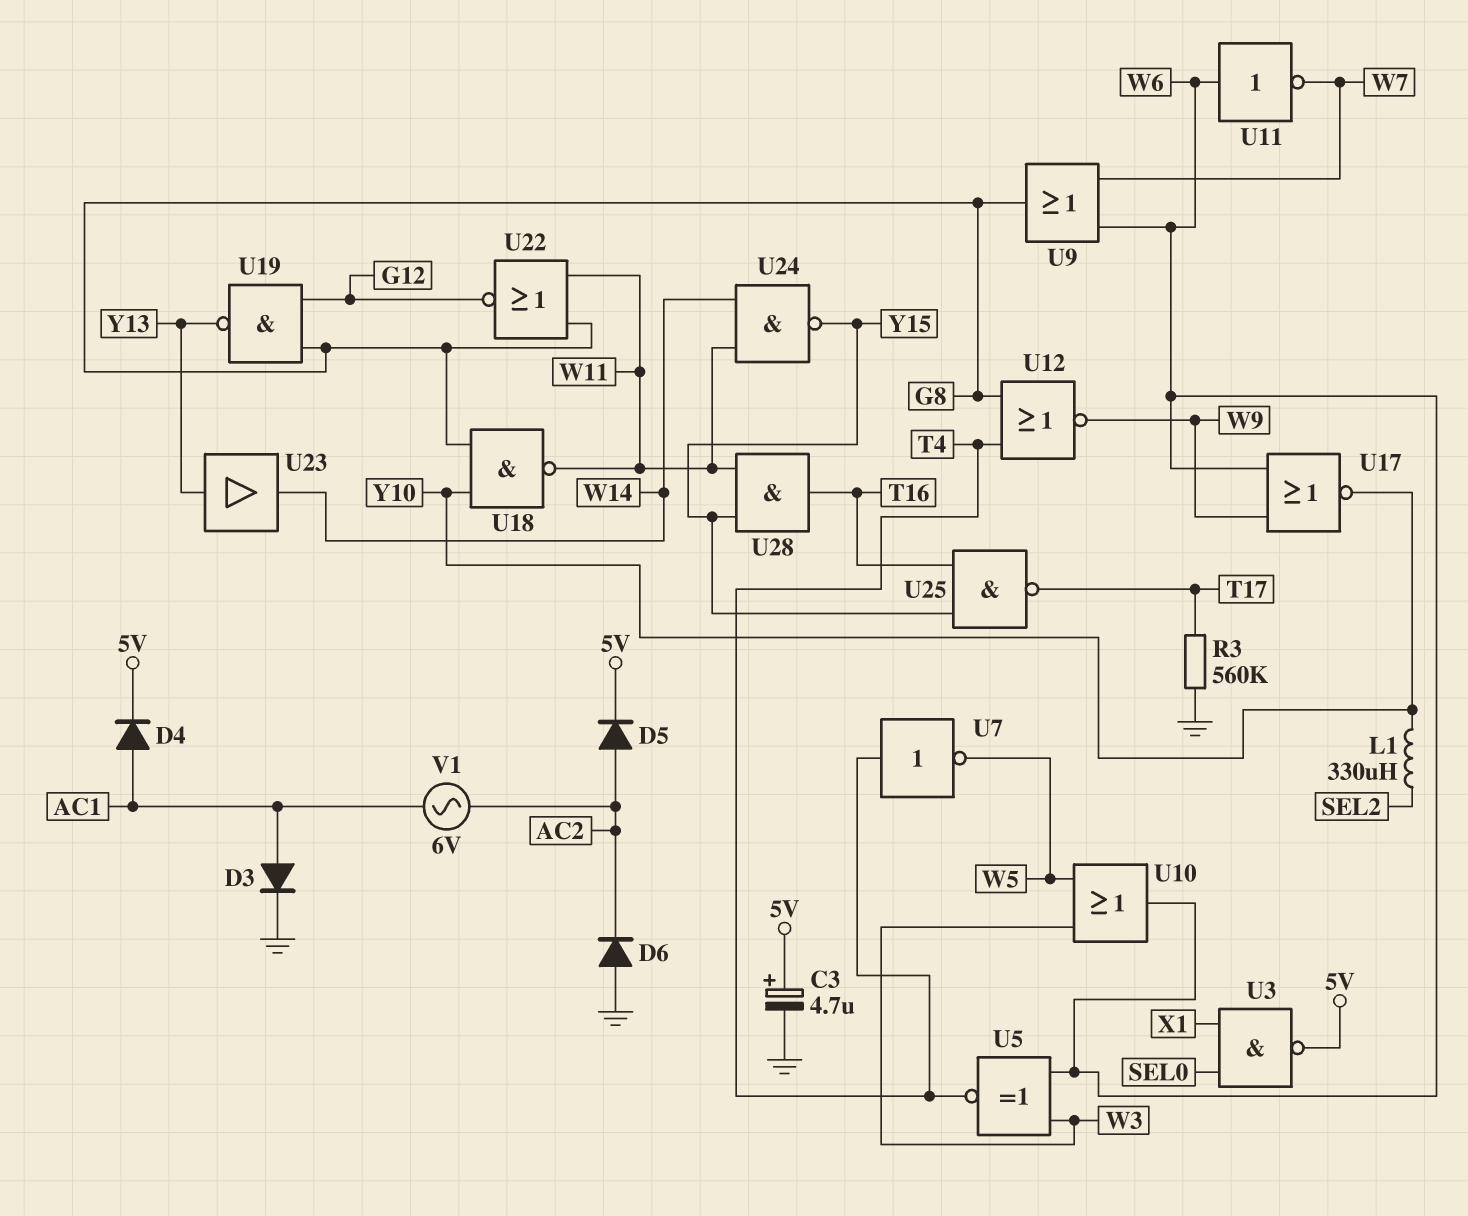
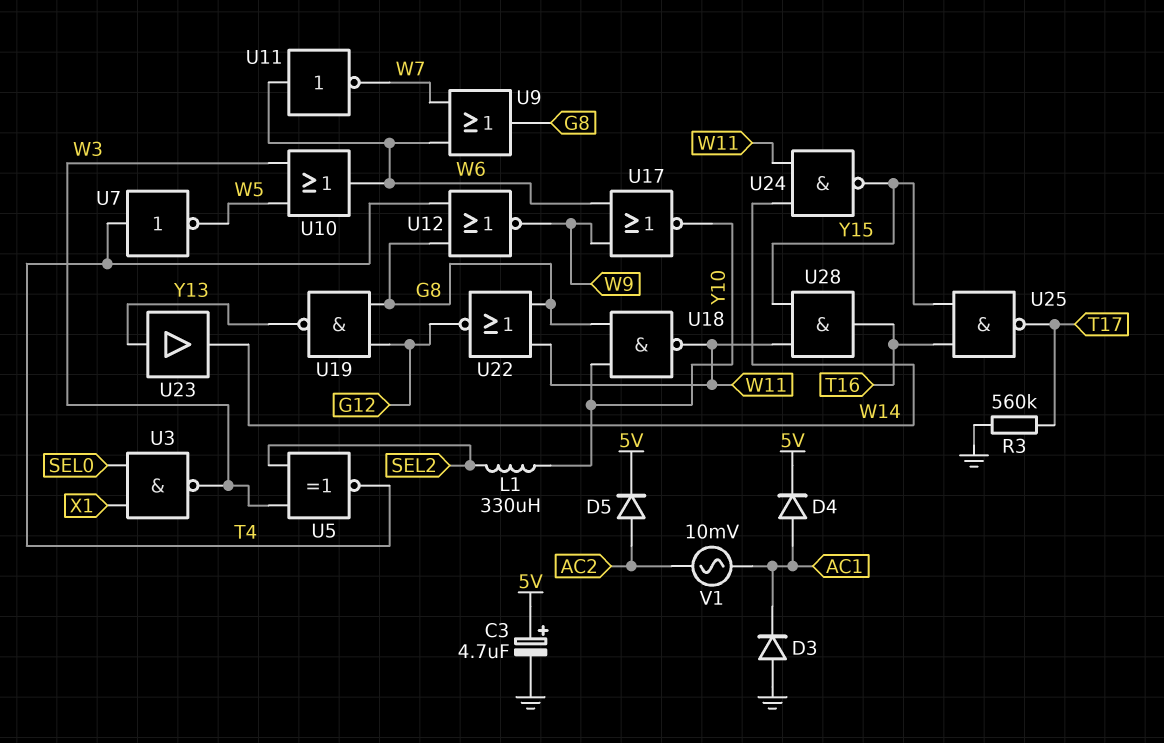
D3: diode (A AC1, K GND) -> diode (A GND, K AC1)
D6: diode (A GND, K AC2) -> none
U3: NAND (in SEL0, in X1, out 5V) -> NAND (in SEL0, in X1, out W3)
U5: XNOR (in W3, in W6, out T4) -> XNOR (in SEL2, in W3, out T4)
V1: AC 6V (AC1, AC2) -> AC 10mV (AC1, AC2)

